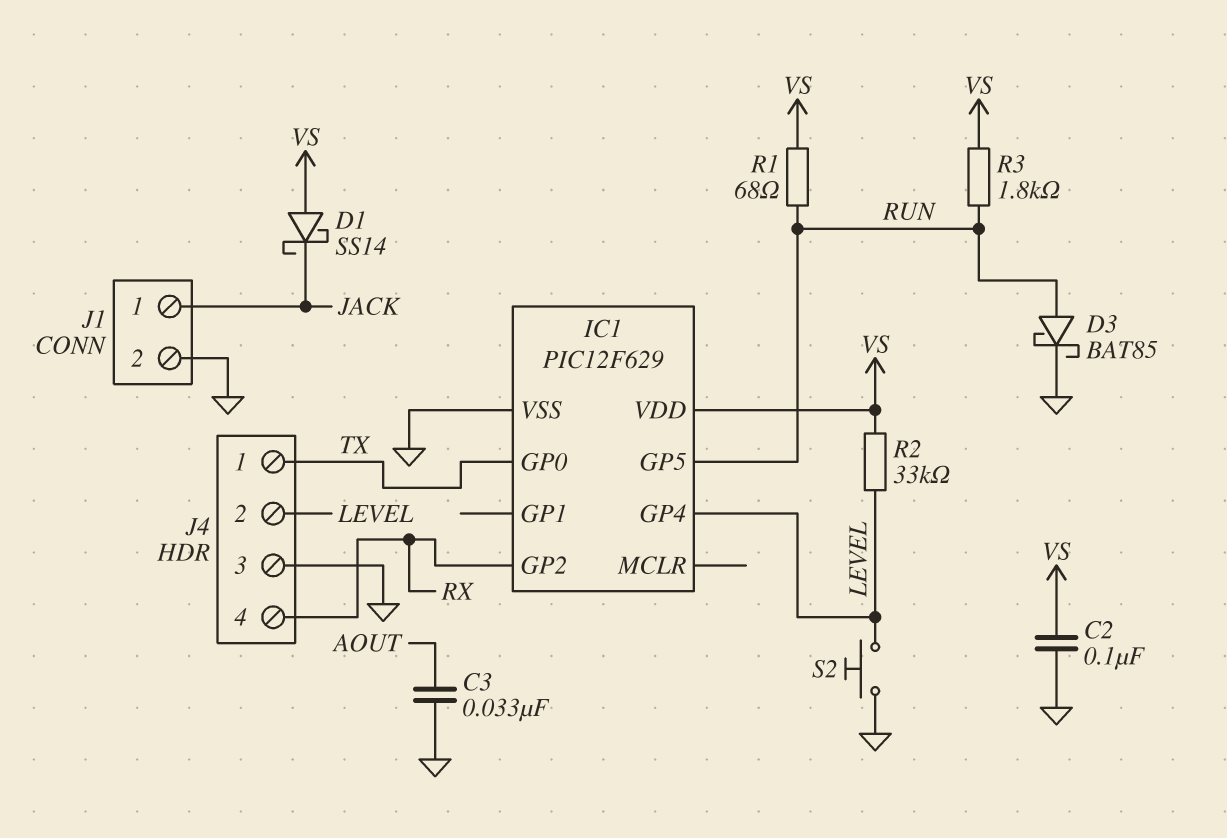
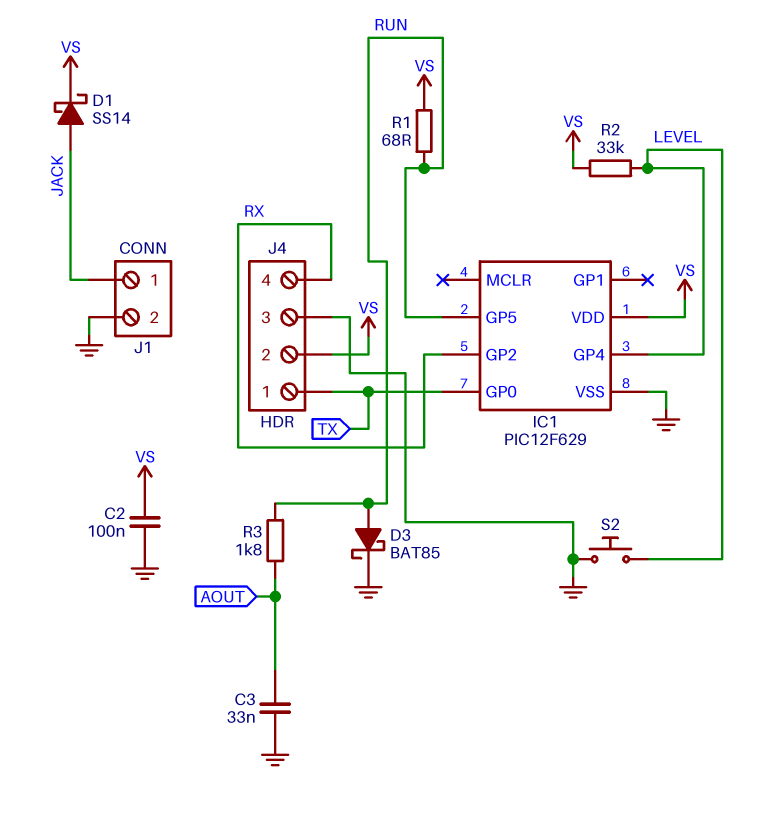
D1: schottky SS14 (A VS, K JACK) -> schottky SS14 (A JACK, K VS)
J4 pin 2: LEVEL -> VS
R3: 1.8k (RUN, VS) -> 1.8k (AOUT, RUN)

